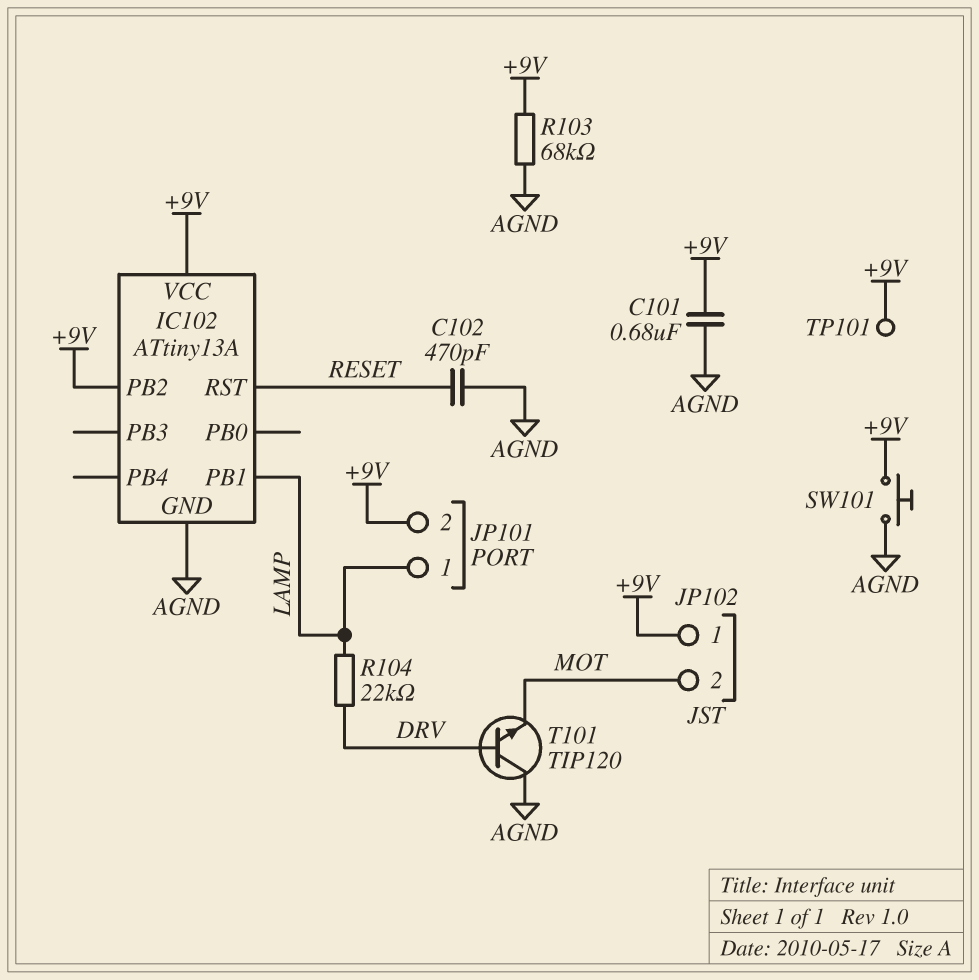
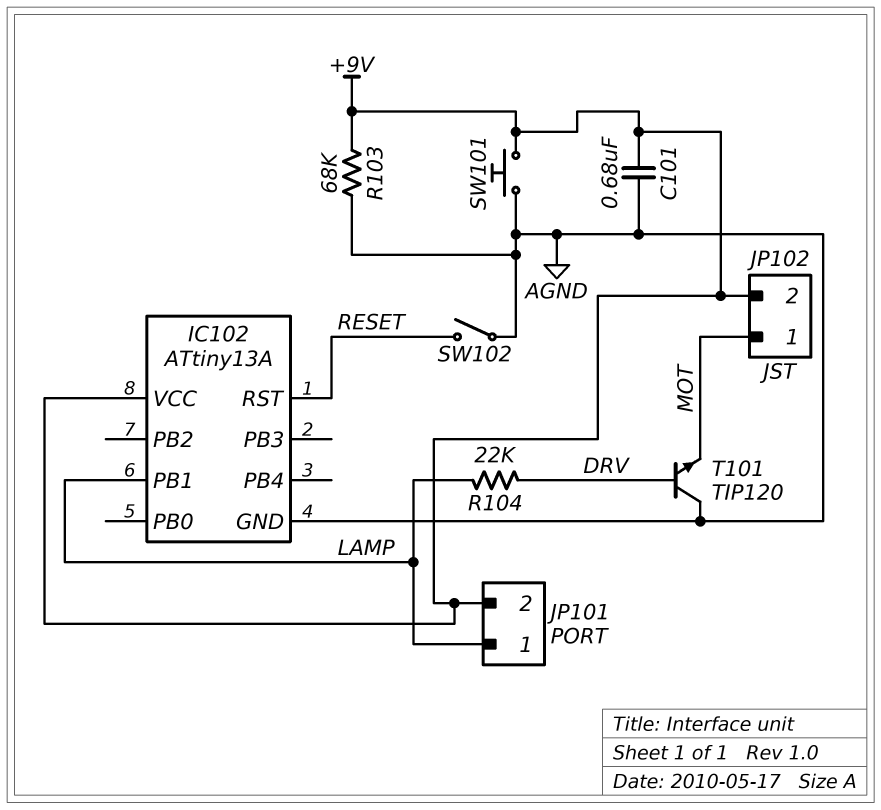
C102: 470pF (AGND, RESET) -> none
IC102 pin PB2: +9V -> none
JP102 pin 1: +9V -> MOT
JP102 pin 2: MOT -> +9V
SW102: none -> switch (AGND, RESET)
TP101: test point (+9V) -> none

